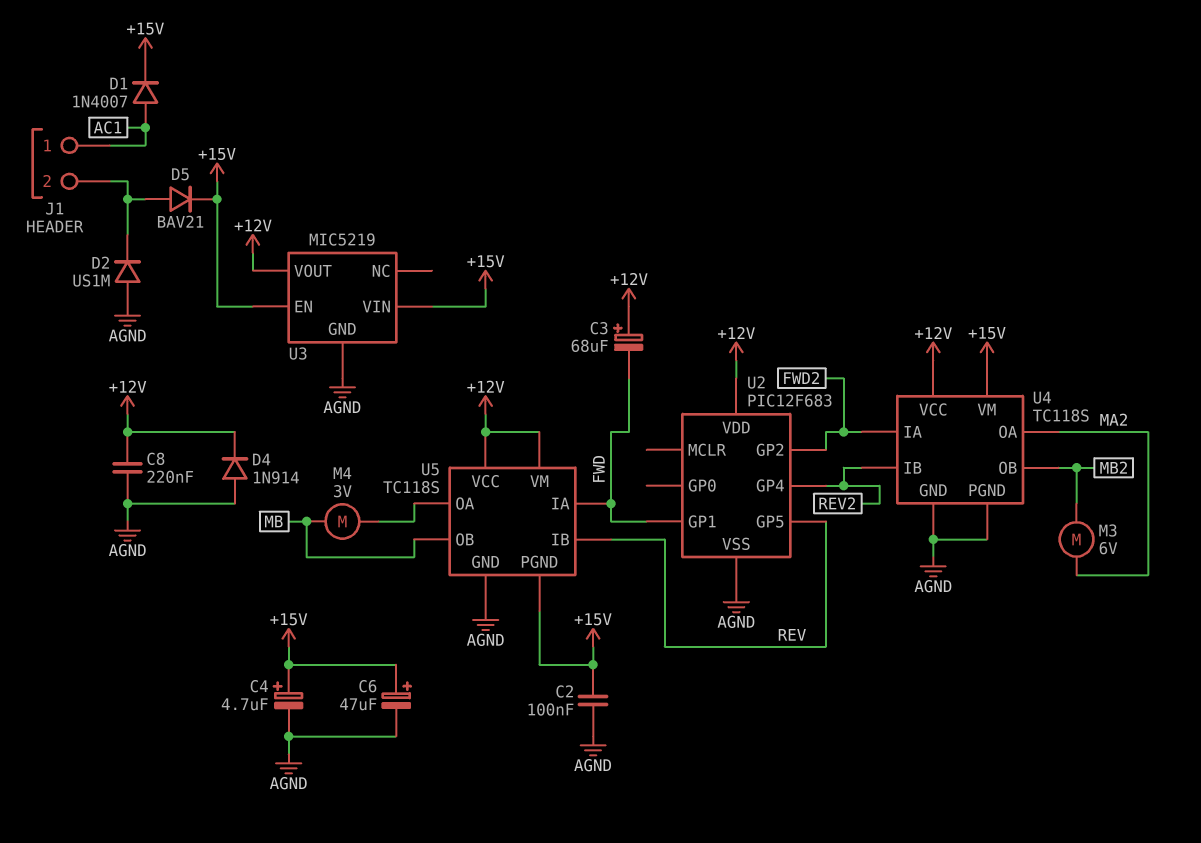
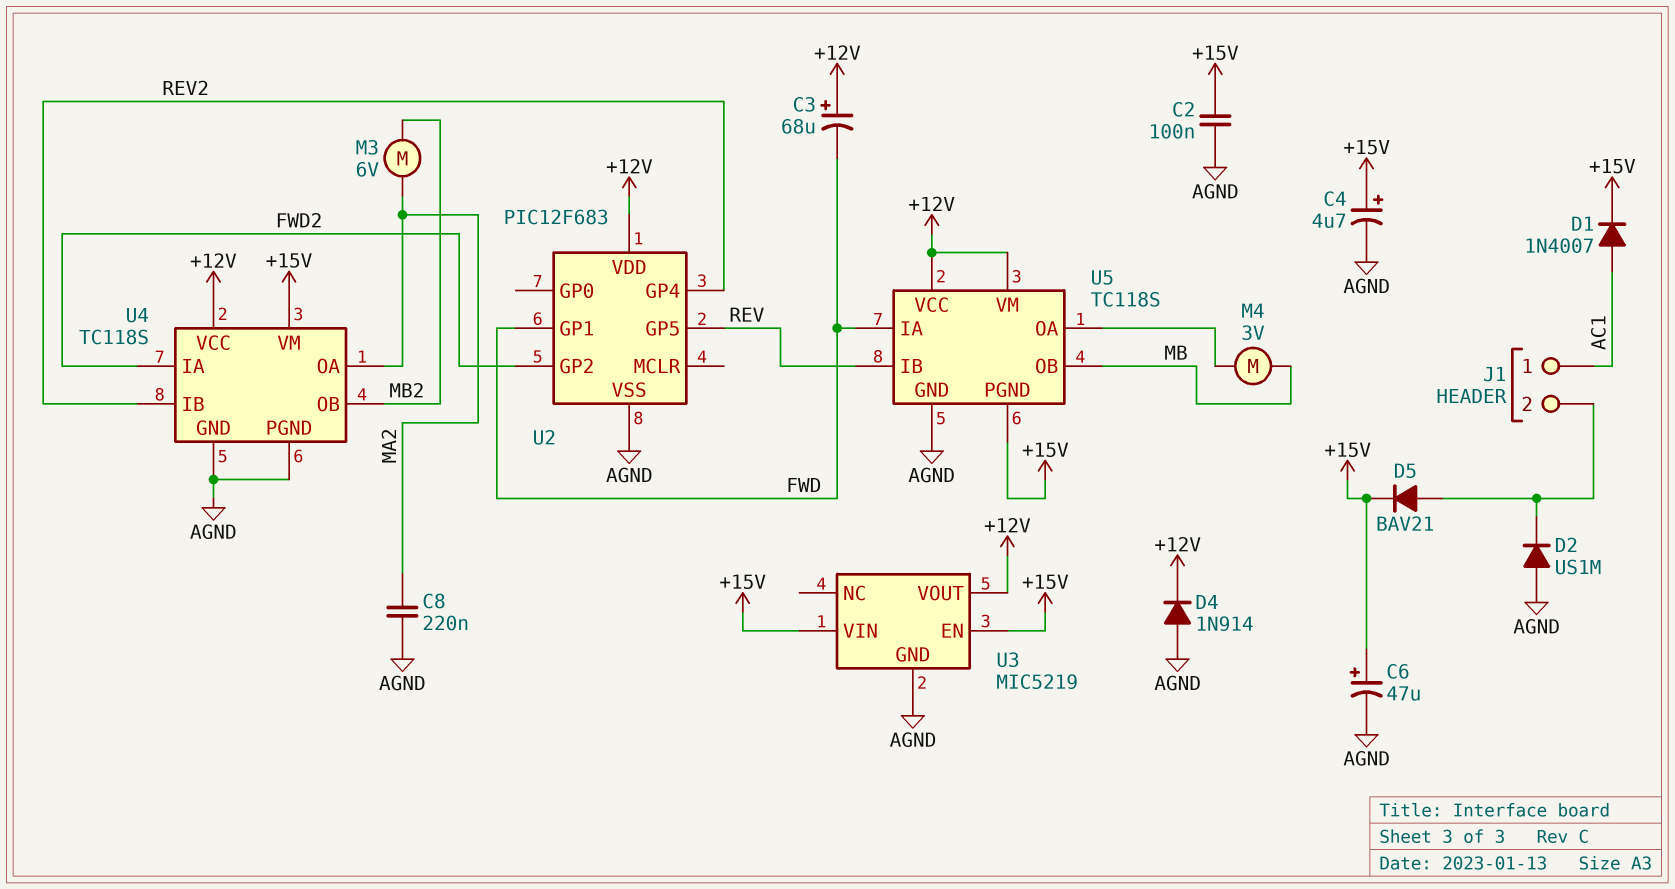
C8: 220nF (+12V, AGND) -> 220nF (AGND, MA2)

